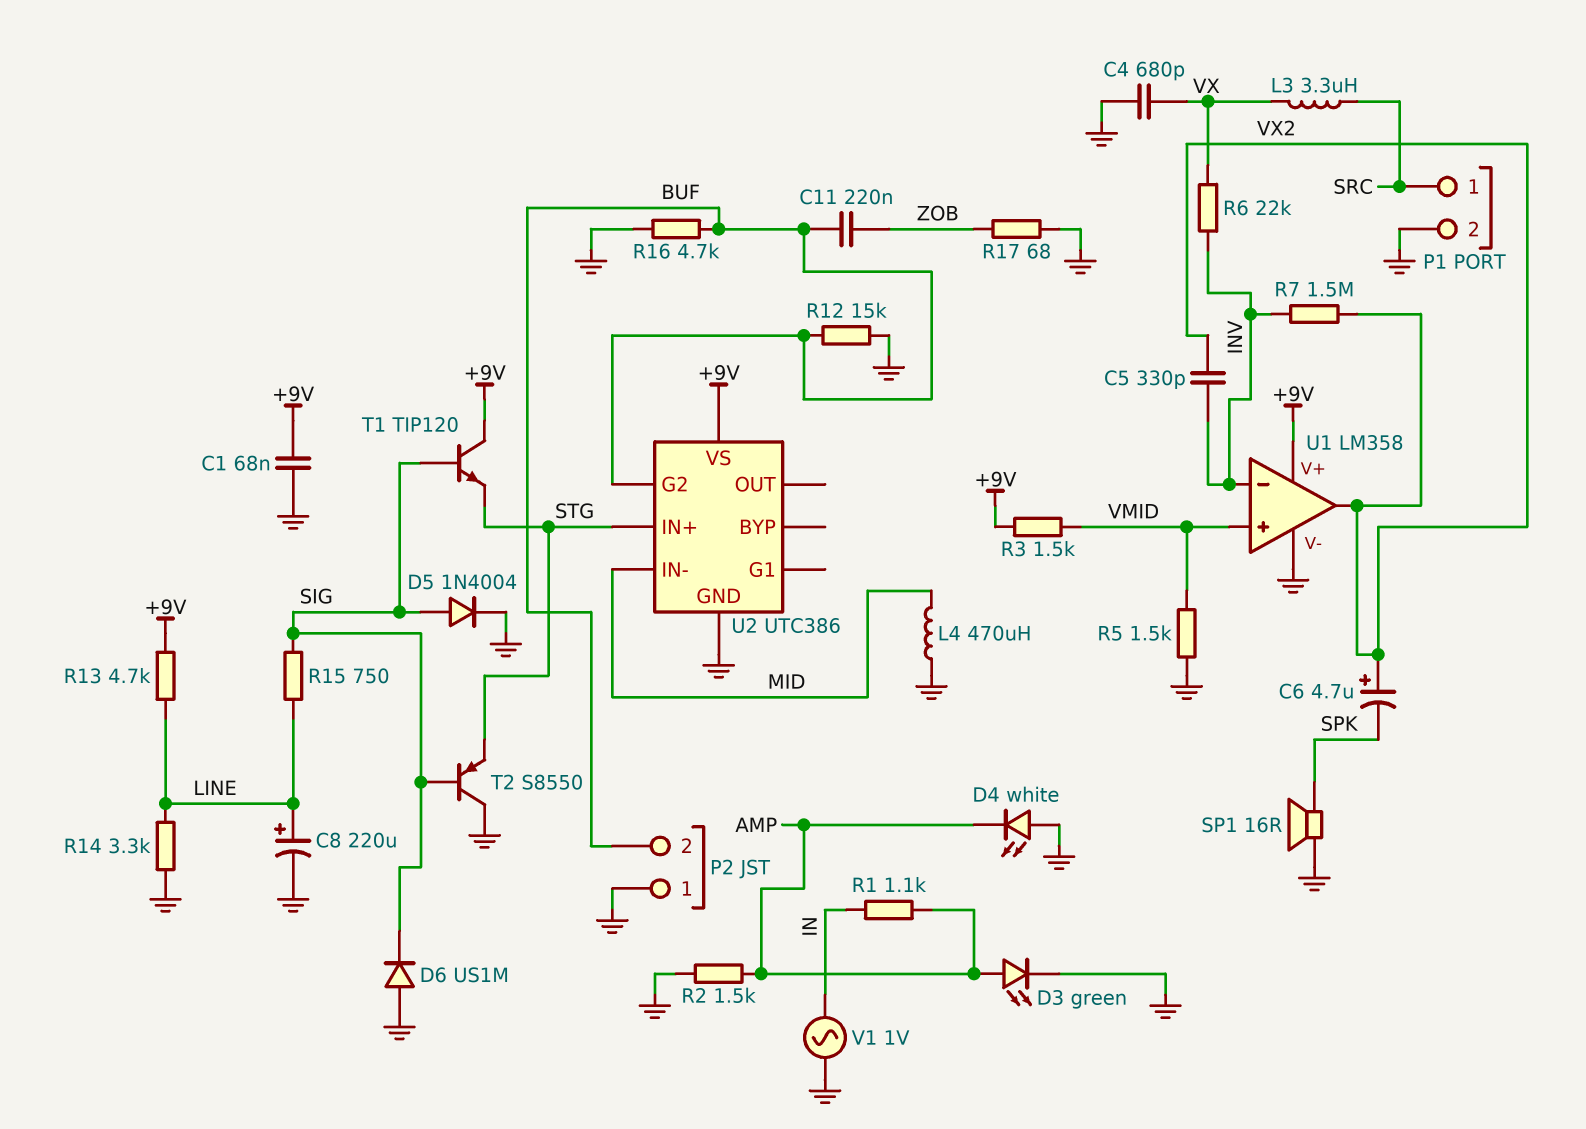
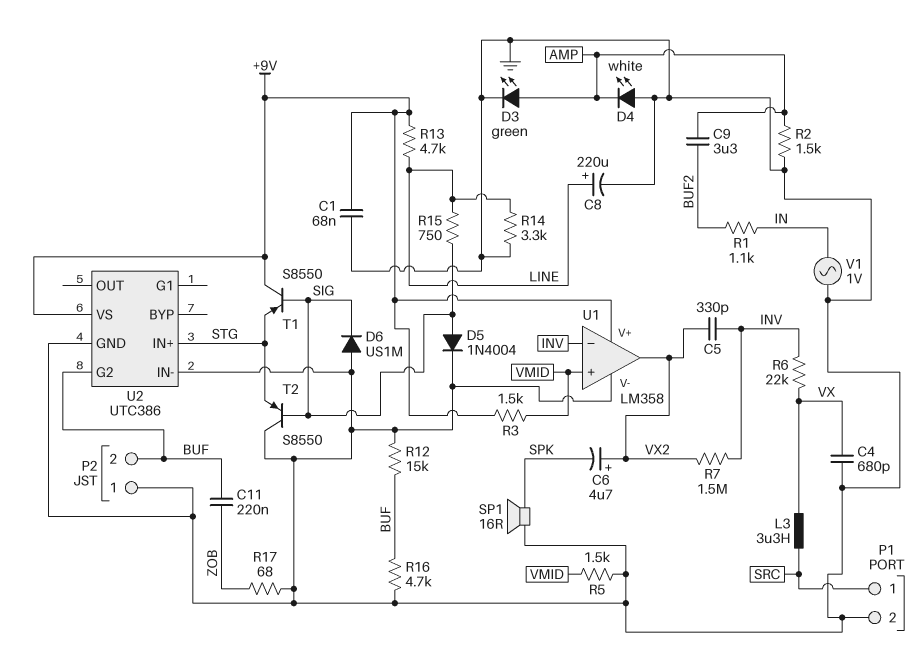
C9: none -> 3.3uF (AMP, BUF2)
L4: 470uH (GND, MID) -> none
R1: 1.1k (AMP, IN) -> 1.1k (BUF2, IN)
T1: NPN TIP120 (B SIG, C +9V, E STG) -> PNP S8550 (B SIG, C +9V, E STG)
U2 pin IN-: MID -> GND

